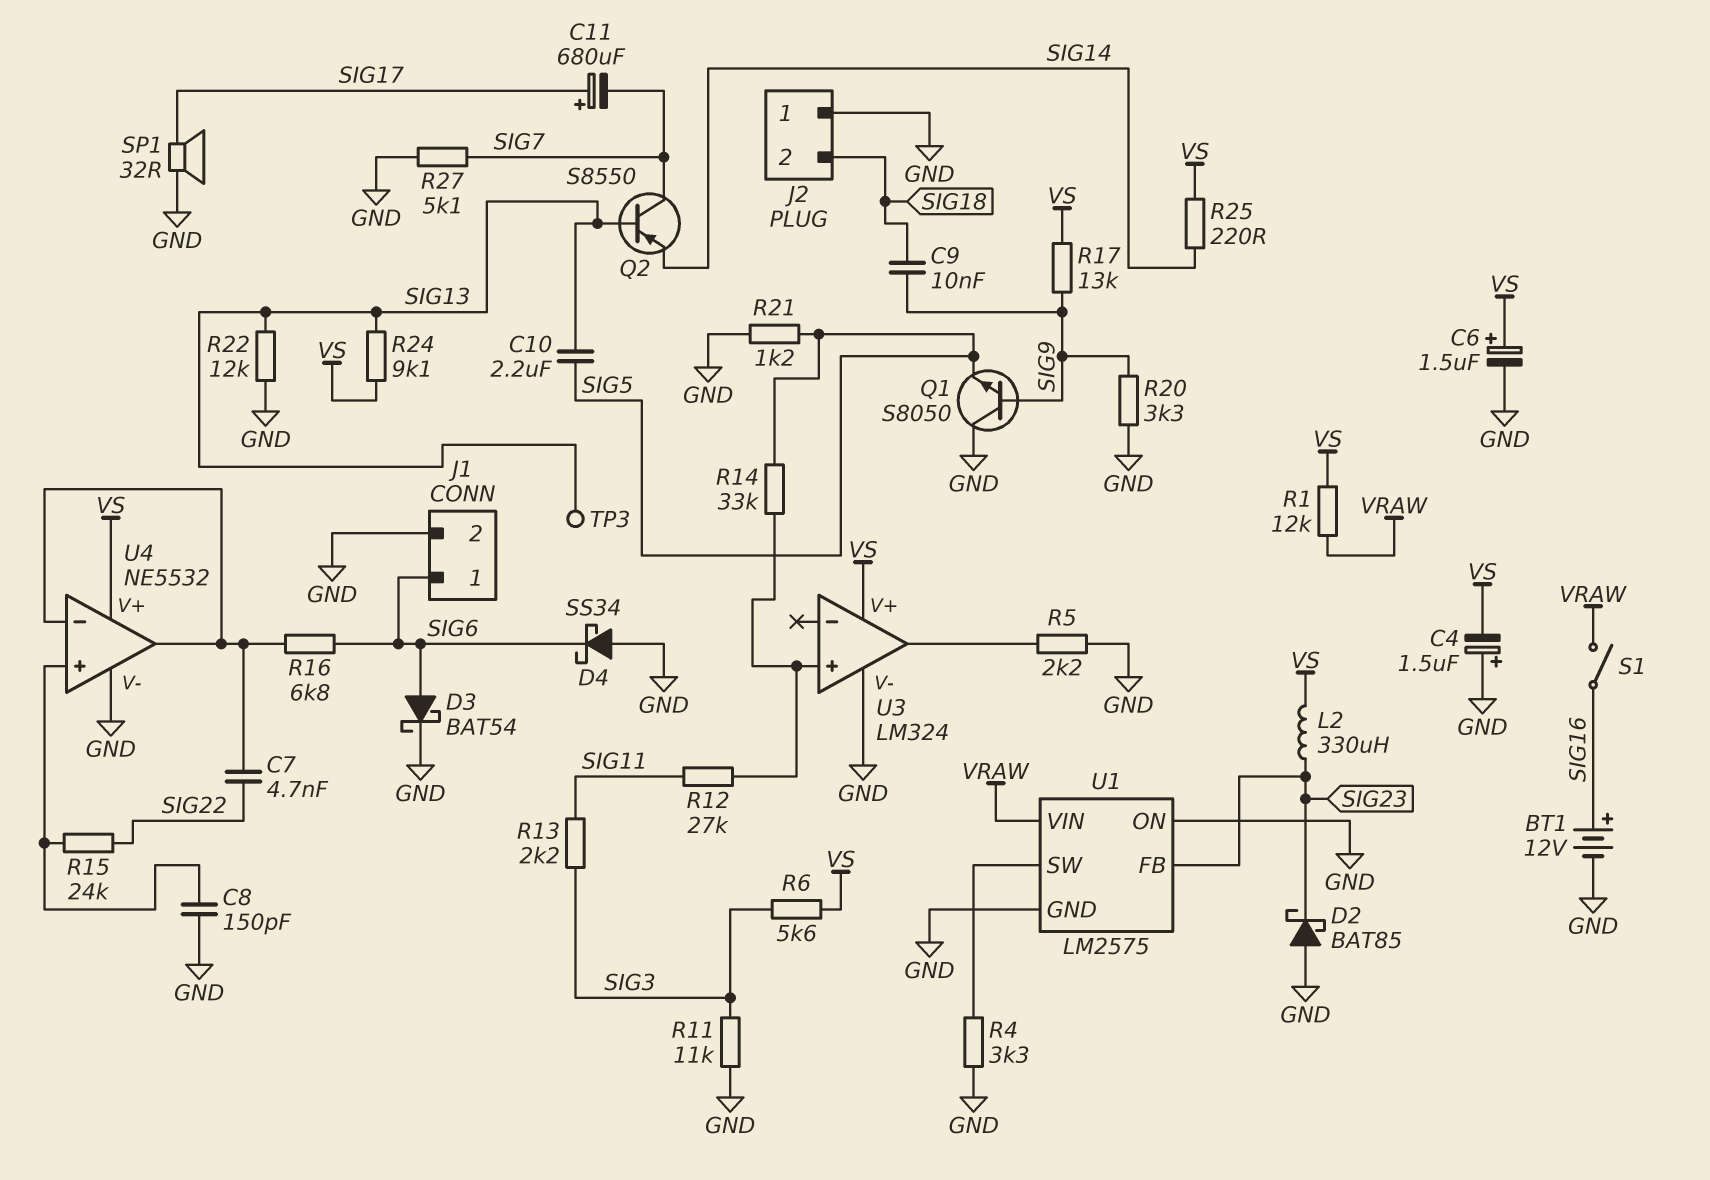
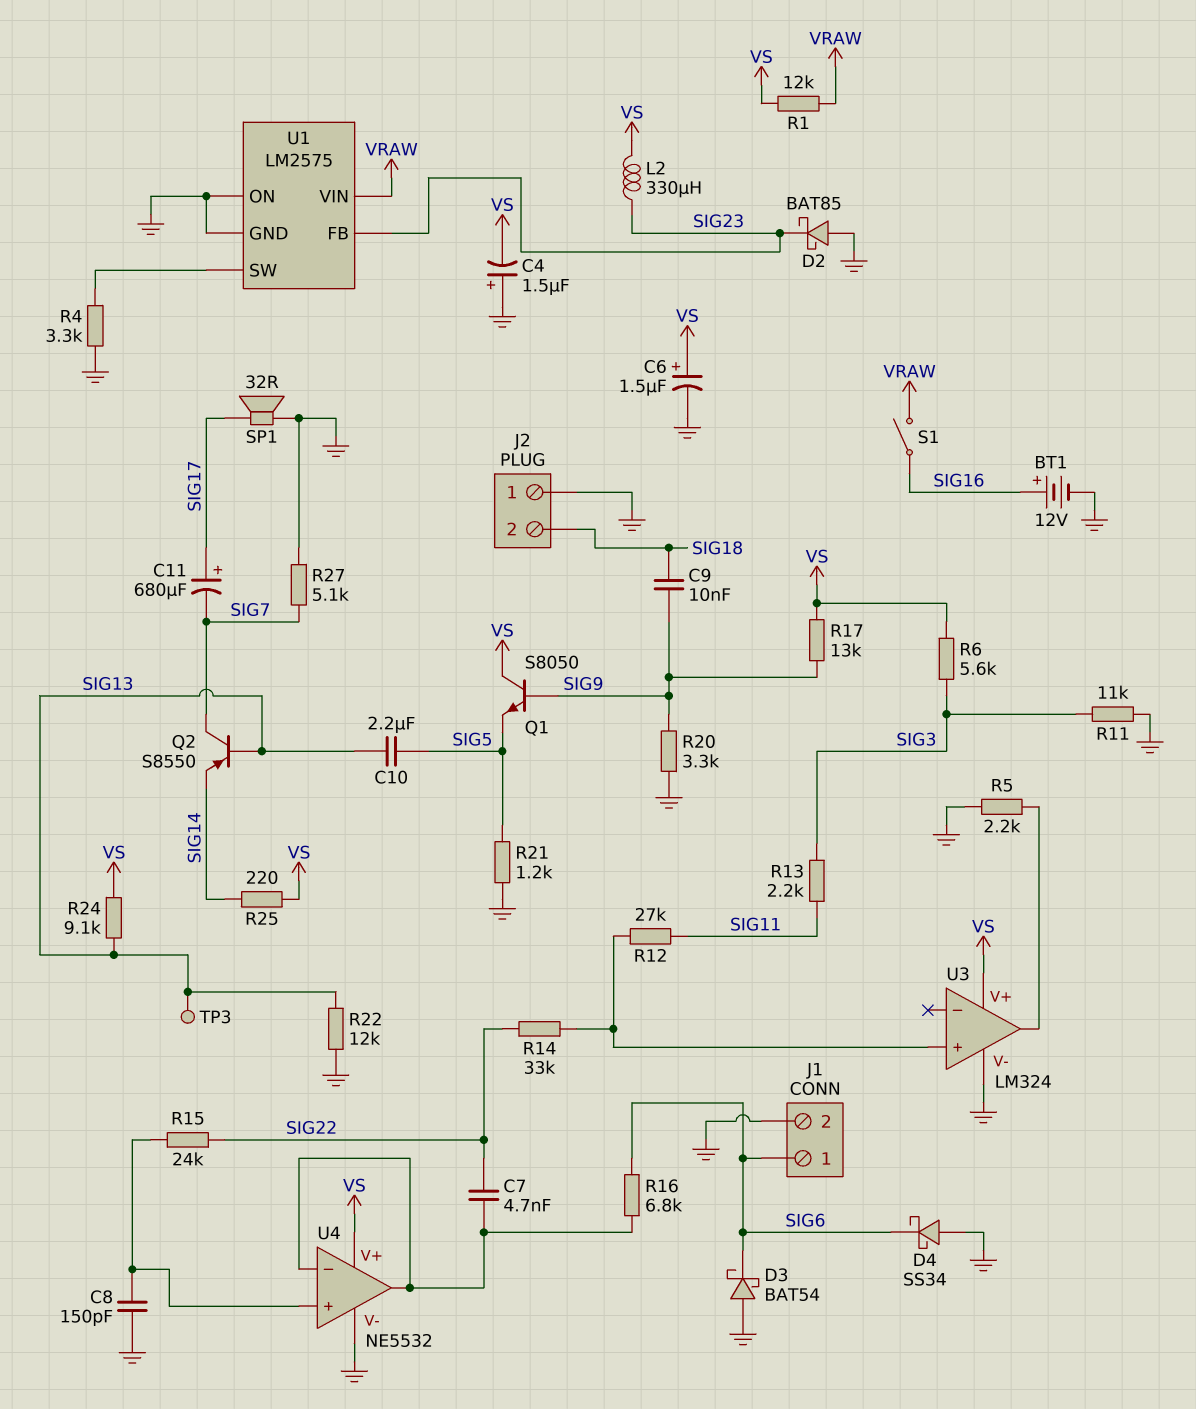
D3: schottky BAT54 (A SIG6, K GND) -> schottky BAT54 (A GND, K SIG6)
Q1: NPN S8050 (B SIG9, C GND, E SIG5) -> NPN S8050 (B SIG9, C VS, E SIG5)
R14: 33k (SIG5, U3/in+) -> 33k (SIG22, U3/in+)

